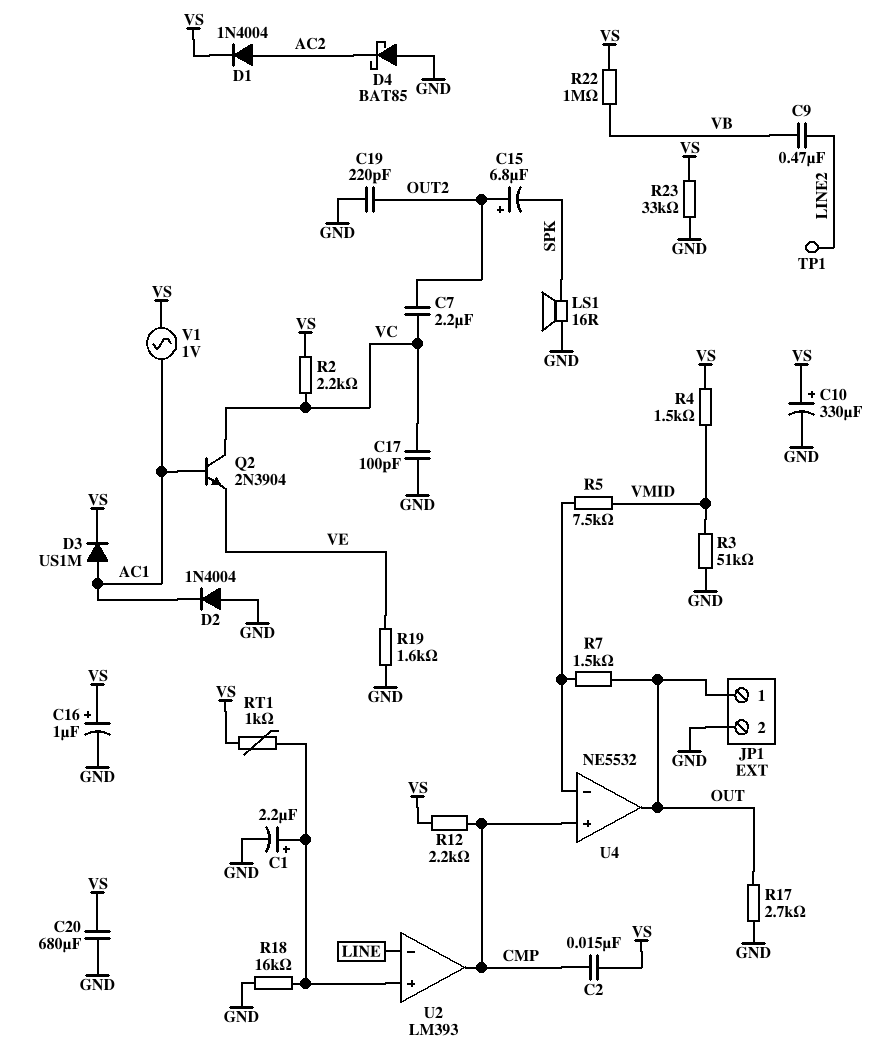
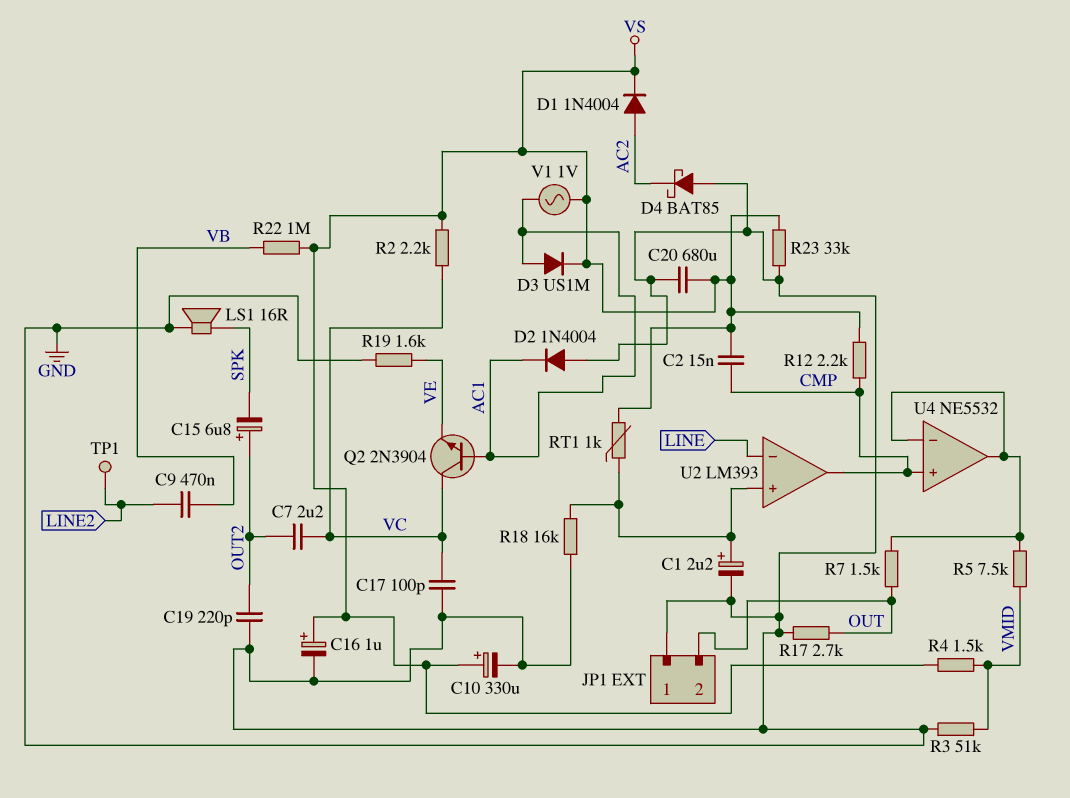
JP1 pin 1: OUT -> GND
JP1 pin 2: GND -> OUT
U4 pin out: OUT -> U4/in-

